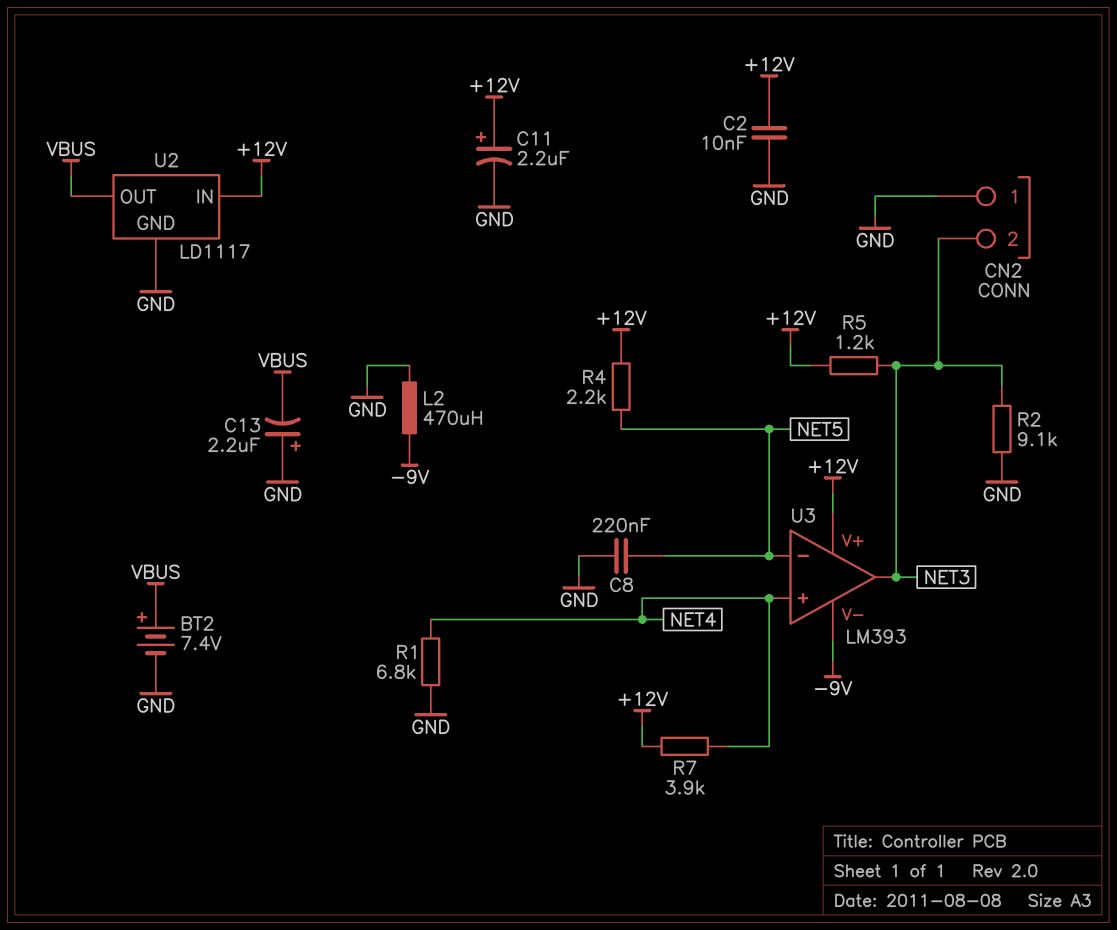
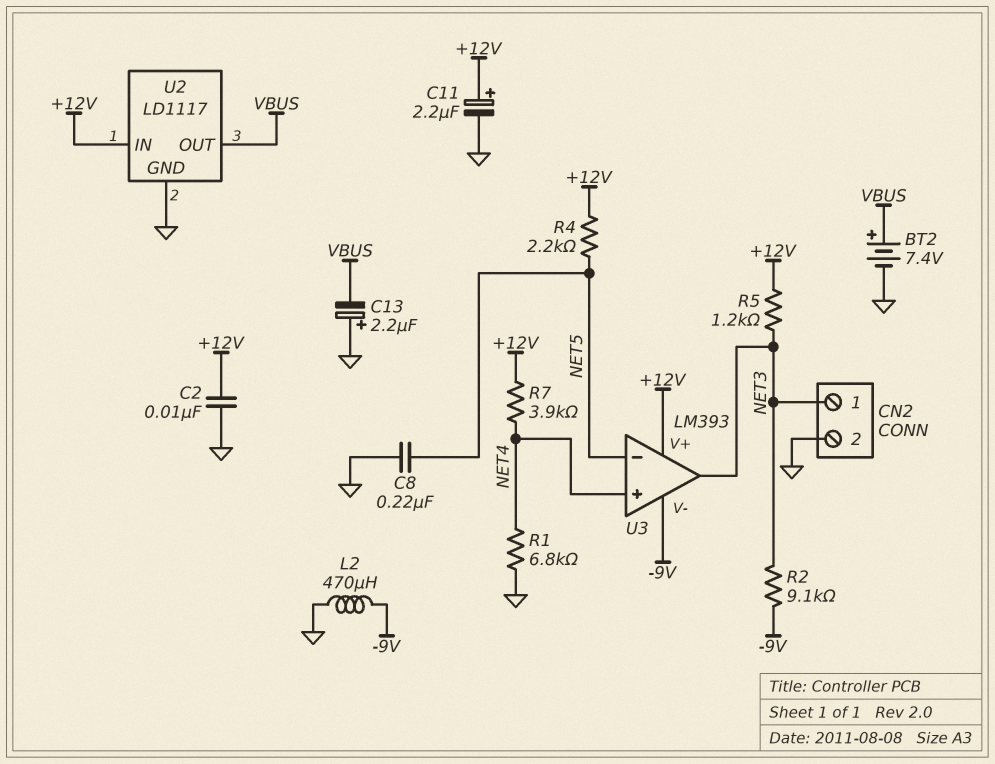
CN2 pin 1: GND -> NET3
CN2 pin 2: NET3 -> GND
R2: 9.1k (GND, NET3) -> 9.1k (-9V, NET3)

